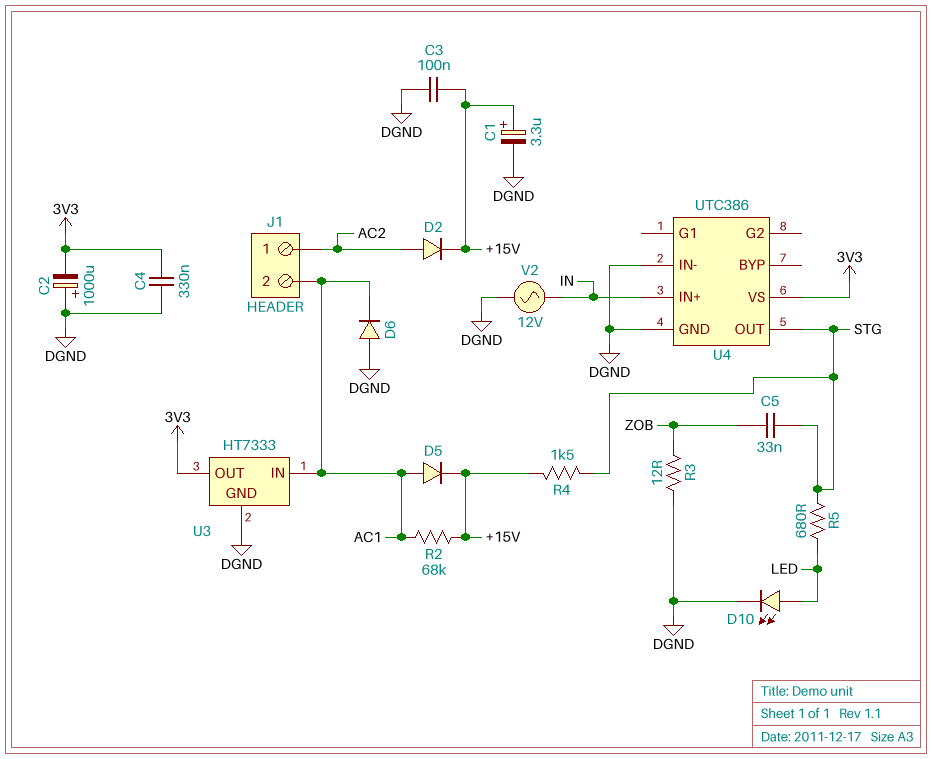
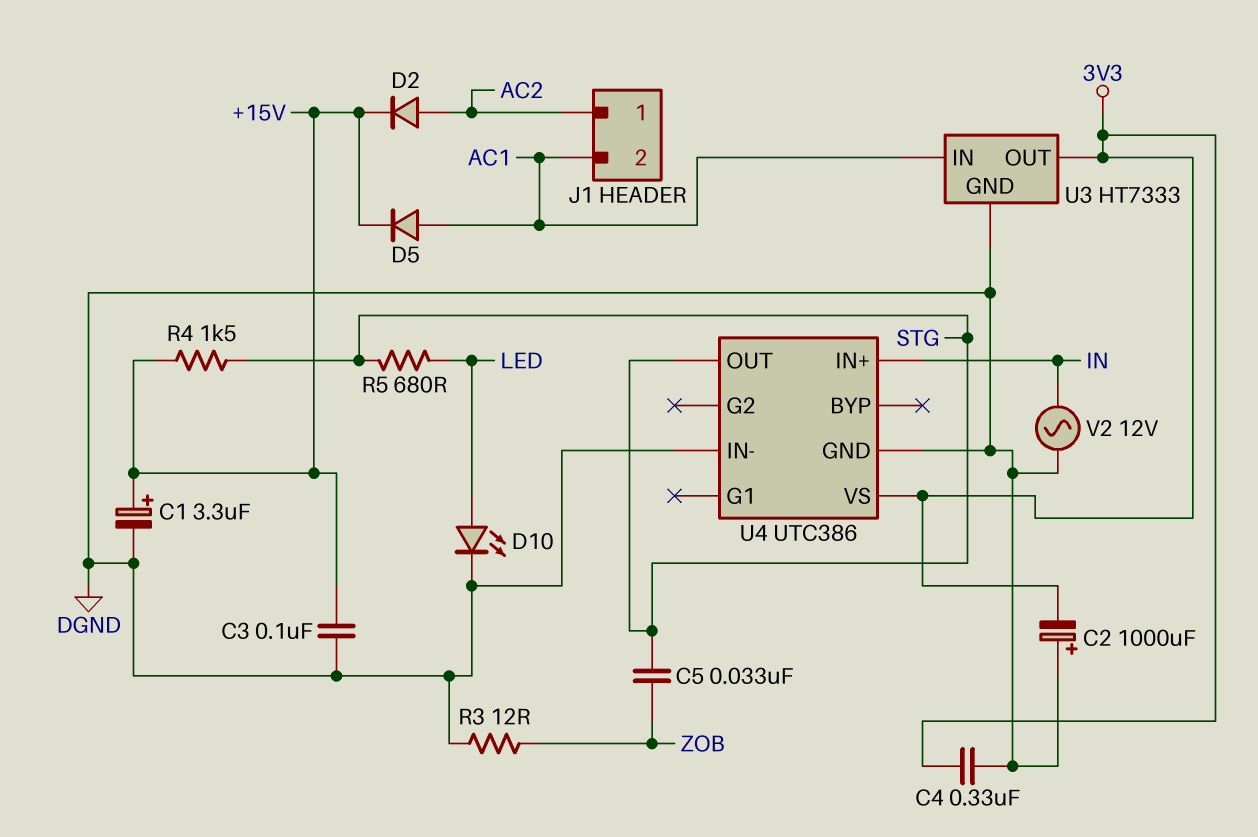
D6: diode (A DGND, K AC1) -> none
R2: 68k (+15V, AC1) -> none

